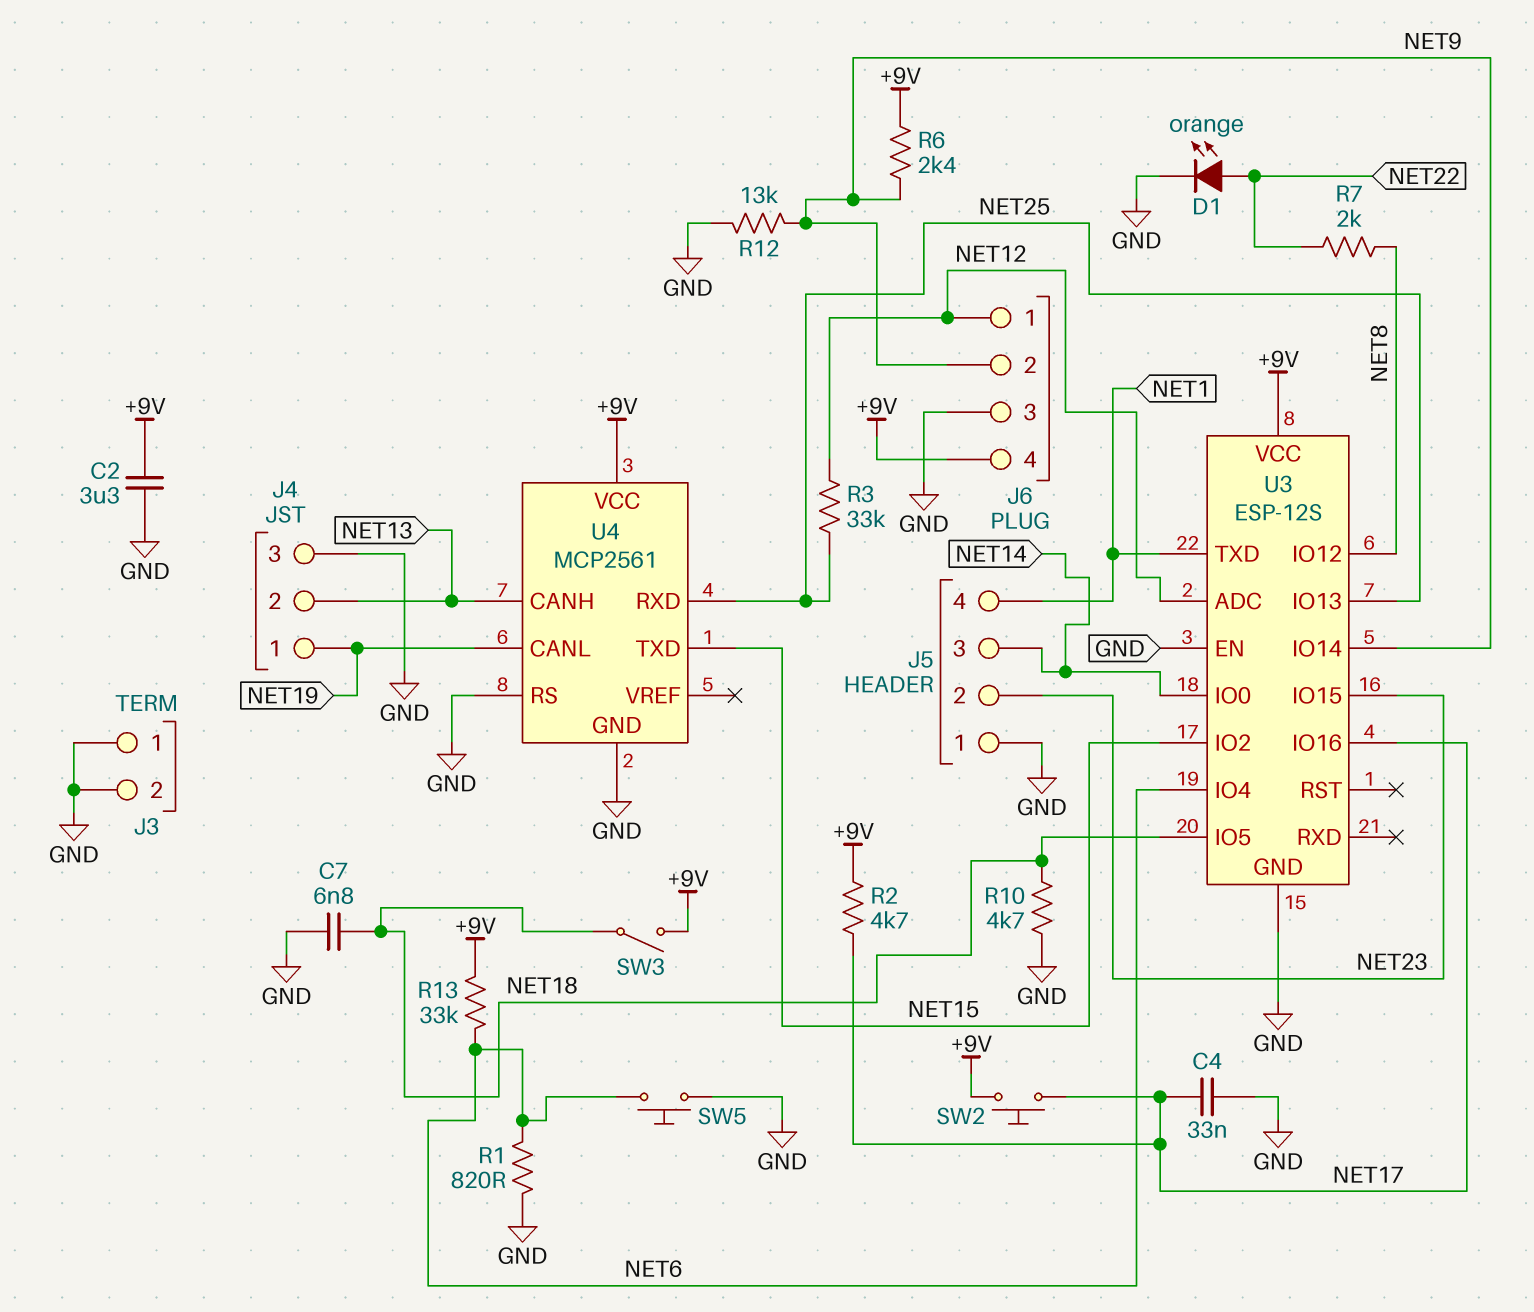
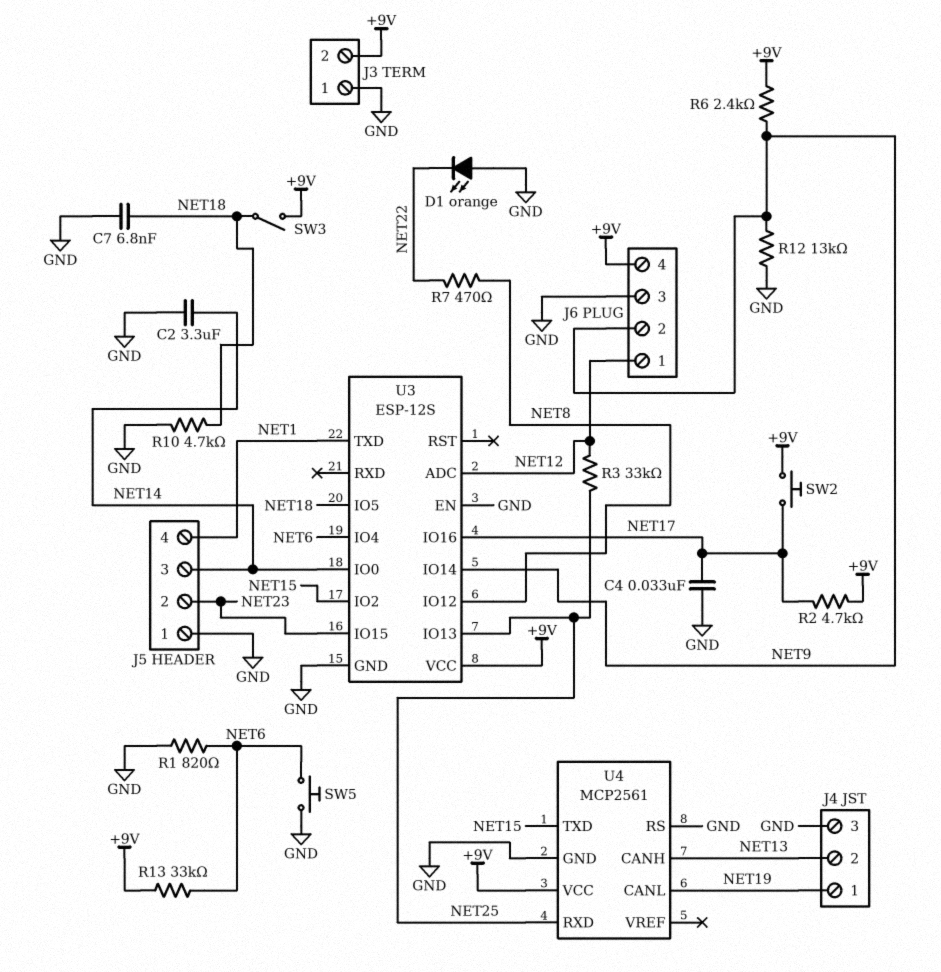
C2: 3.3uF (+9V, GND) -> 3.3uF (GND, NET14)
D1: LED orange (A NET22, K GND) -> LED orange (A GND, K NET22)
J3 pin 2: GND -> +9V
R7: 2k (NET8, NET22) -> 470 (NET8, NET22)

